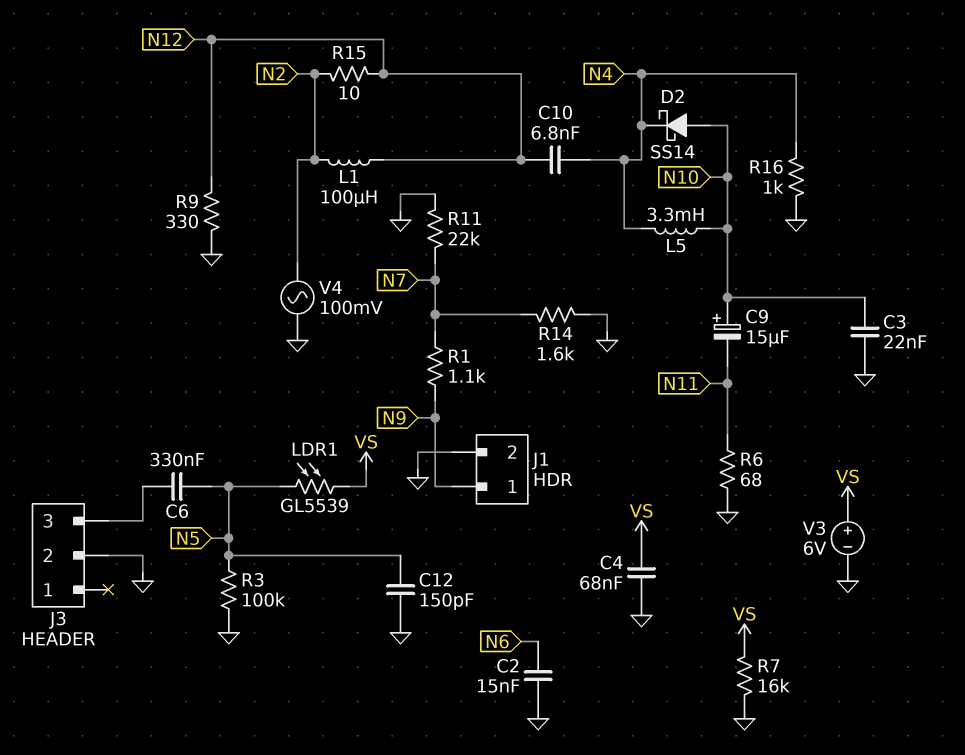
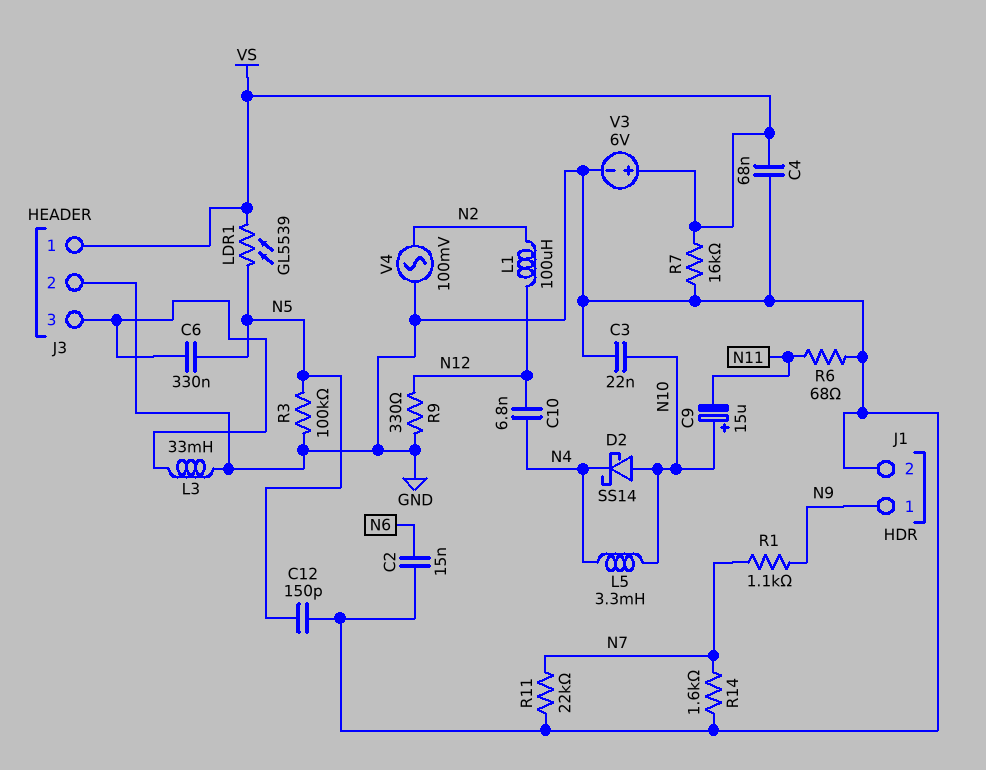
J3 pin 1: none -> VS
L3: none -> 33mH (GND, J3/3)
R15: 10 (N2, N12) -> none
R16: 1k (GND, N4) -> none

